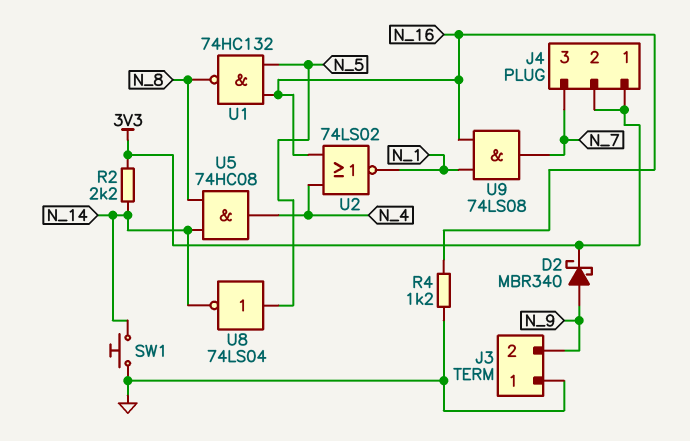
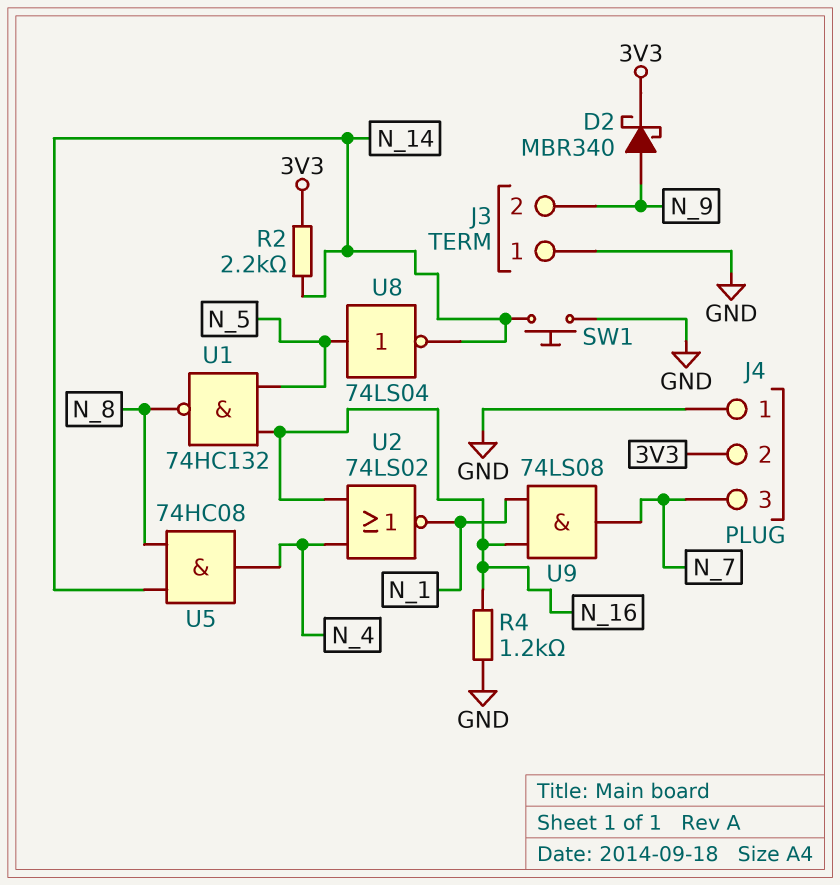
J4 pin 1: 3V3 -> GND

